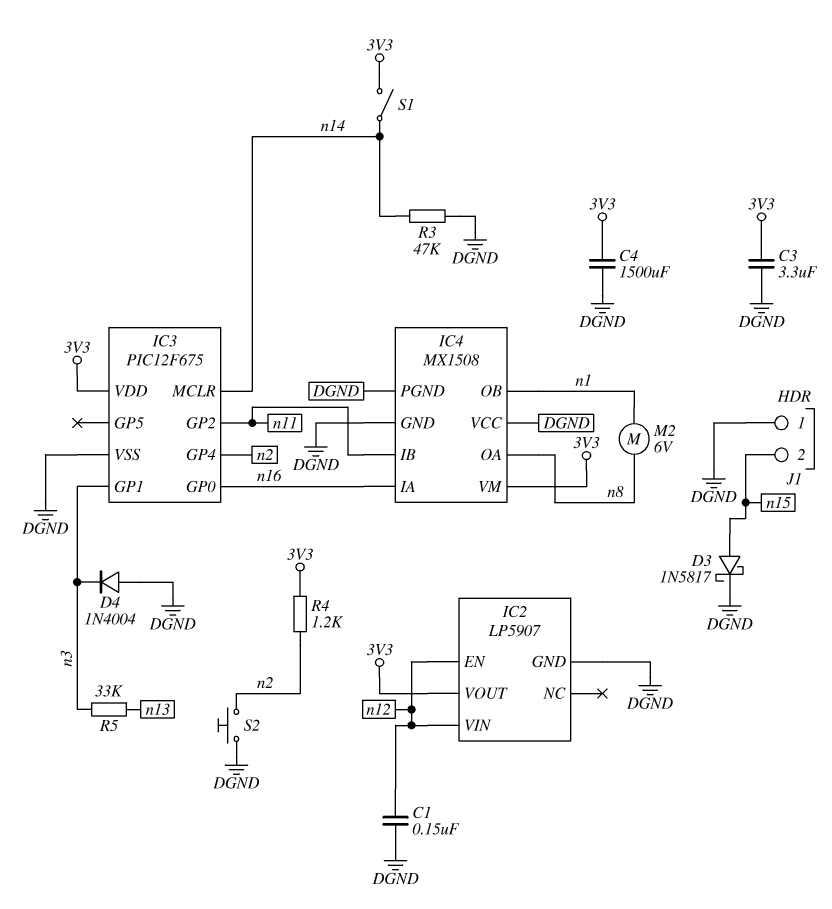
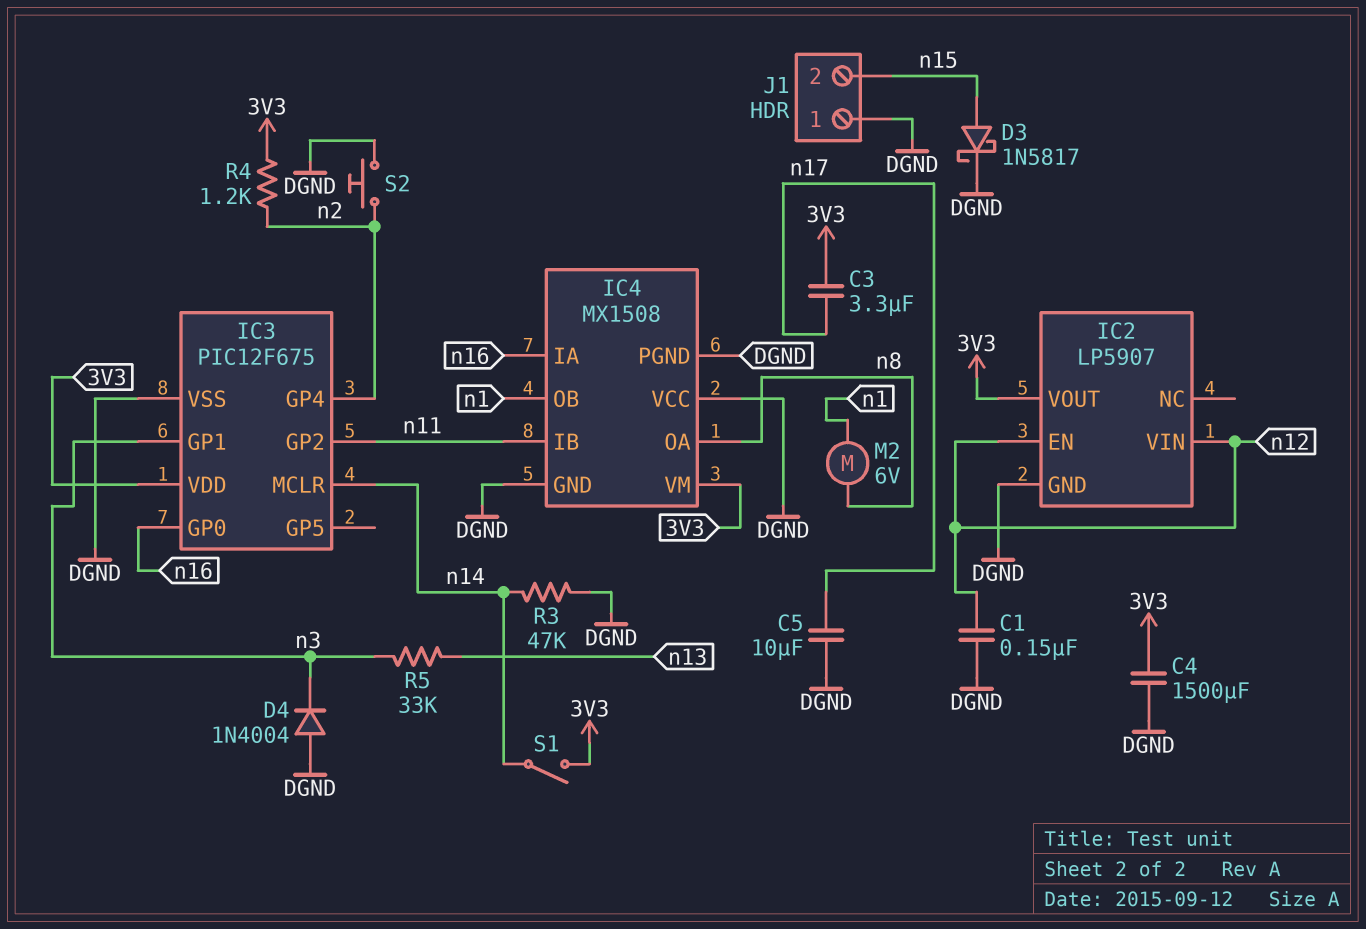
C3: 3.3uF (3V3, DGND) -> 3.3uF (3V3, n17)
C5: none -> 10uF (DGND, n17)

